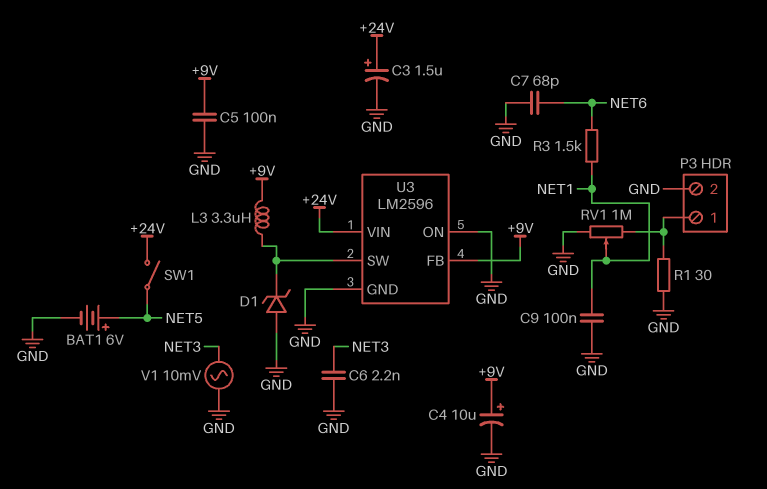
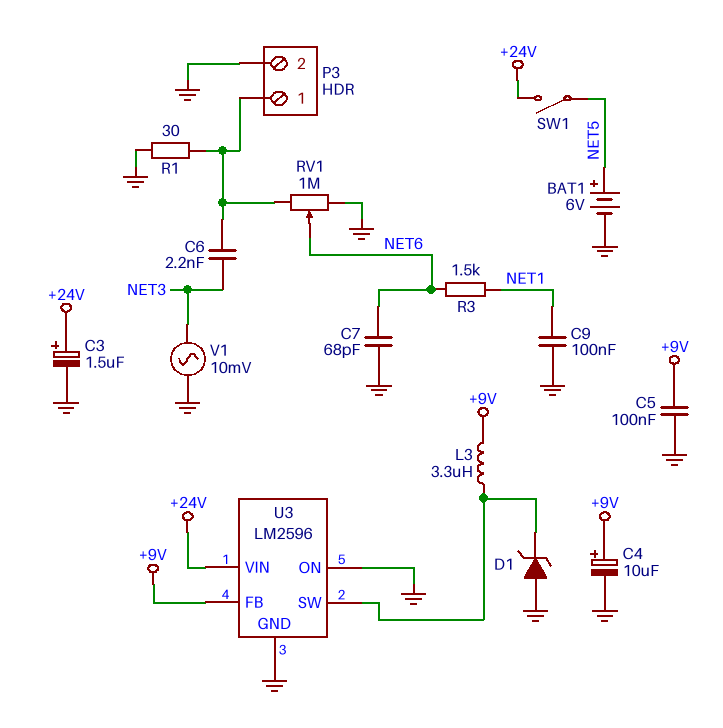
C6: 2.2nF (GND, NET3) -> 2.2nF (NET3, P3/1)
RV1: 1M (GND, P3/1, wiper NET1) -> 1M (GND, P3/1, wiper NET6)

